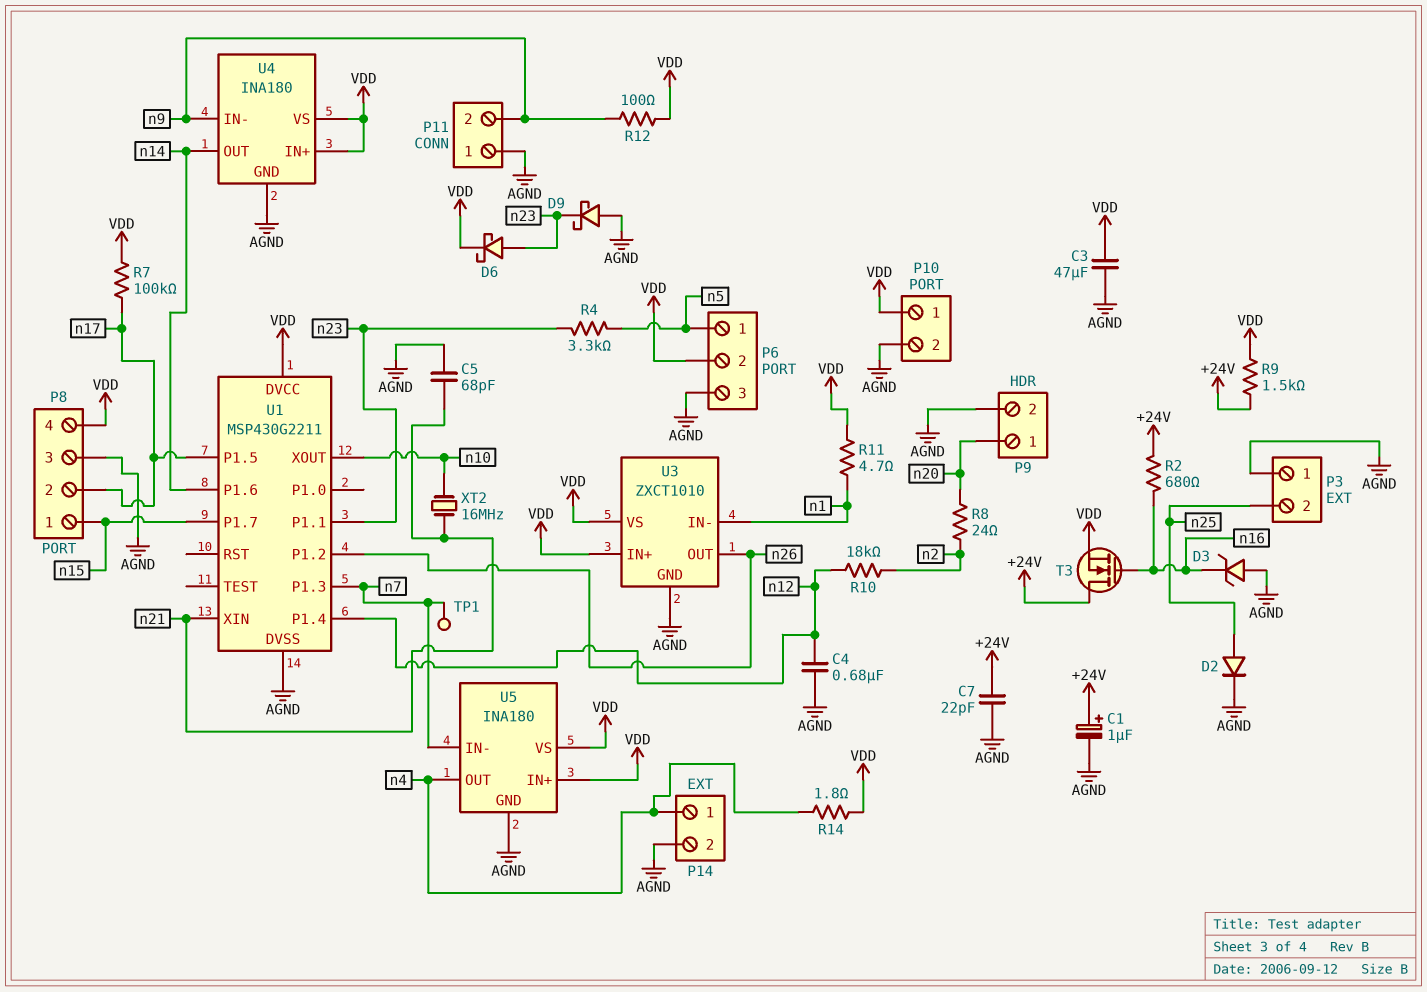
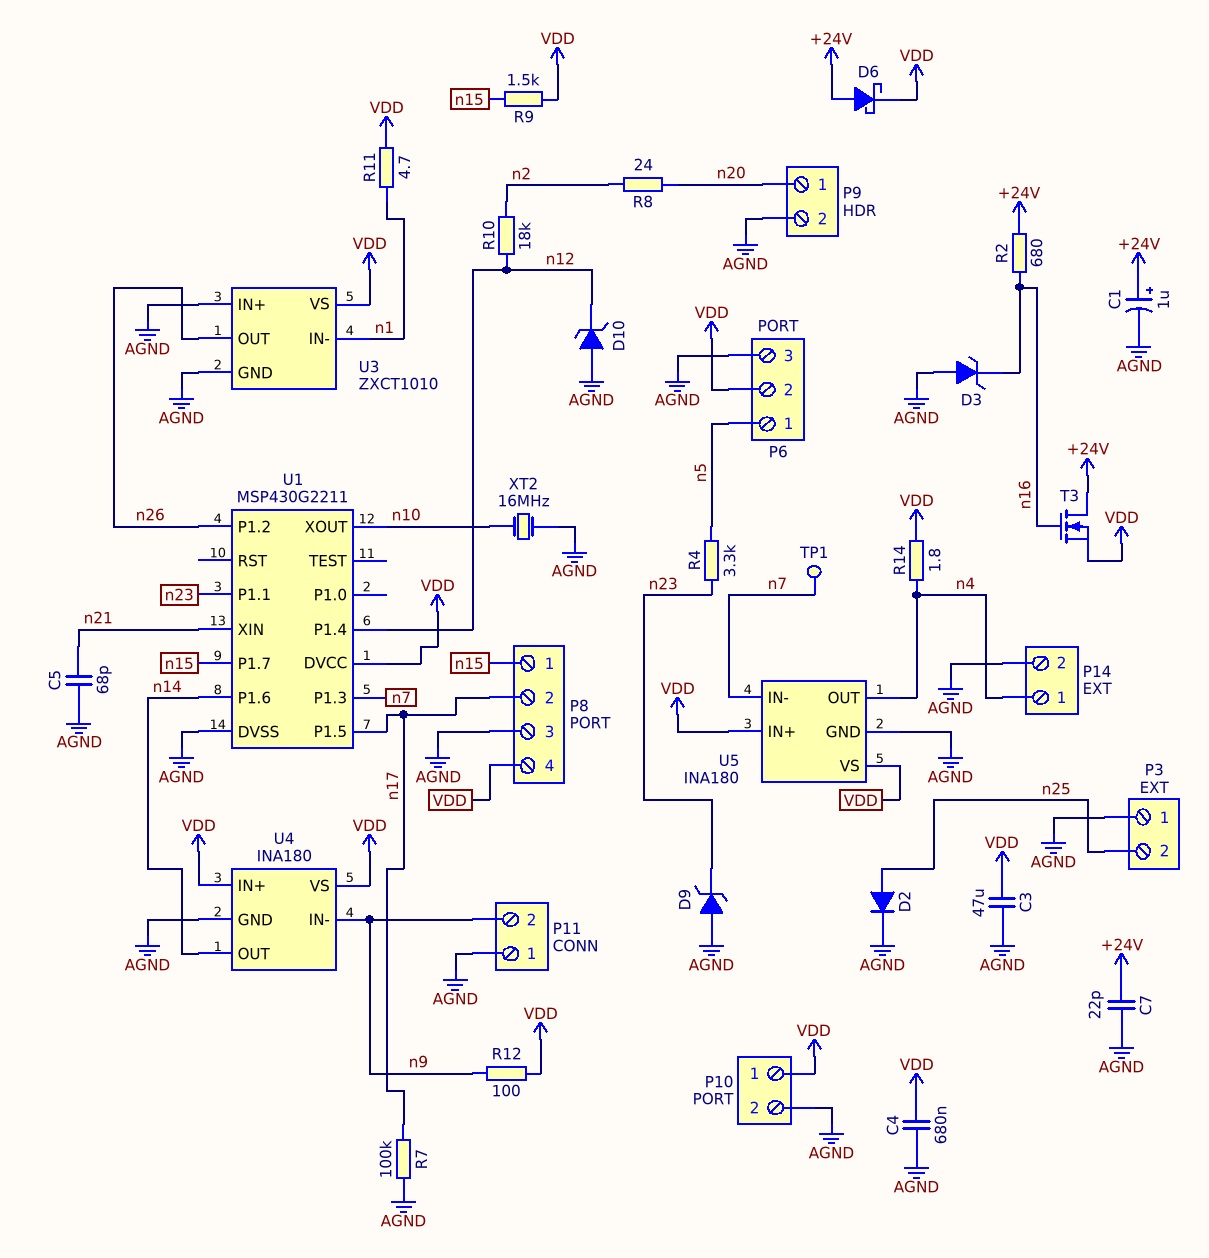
C4: 680nF (AGND, n12) -> 680nF (AGND, VDD)
D6: schottky (A n23, K VDD) -> schottky (A +24V, K VDD)
D9: schottky (A AGND, K n23) -> zener (A AGND, K n23)
D10: none -> zener (A AGND, K n12)
R7: 100k (VDD, n17) -> 100k (AGND, n17)
R9: 1.5k (+24V, VDD) -> 1.5k (VDD, n15)
U3 pin IN+: VDD -> AGND
XT2: 16MHz (n10, n21) -> 16MHz (AGND, n10)

